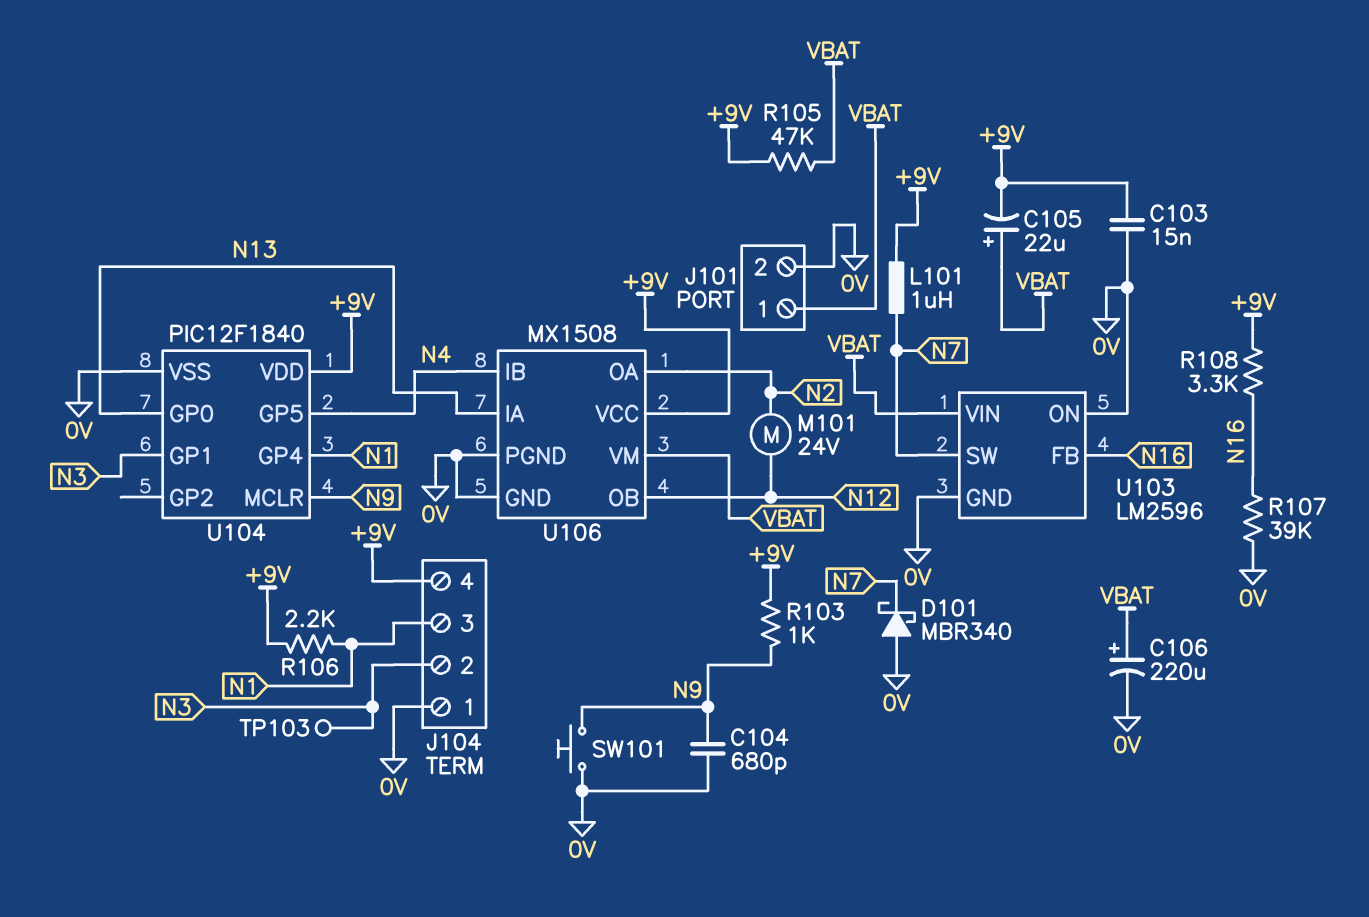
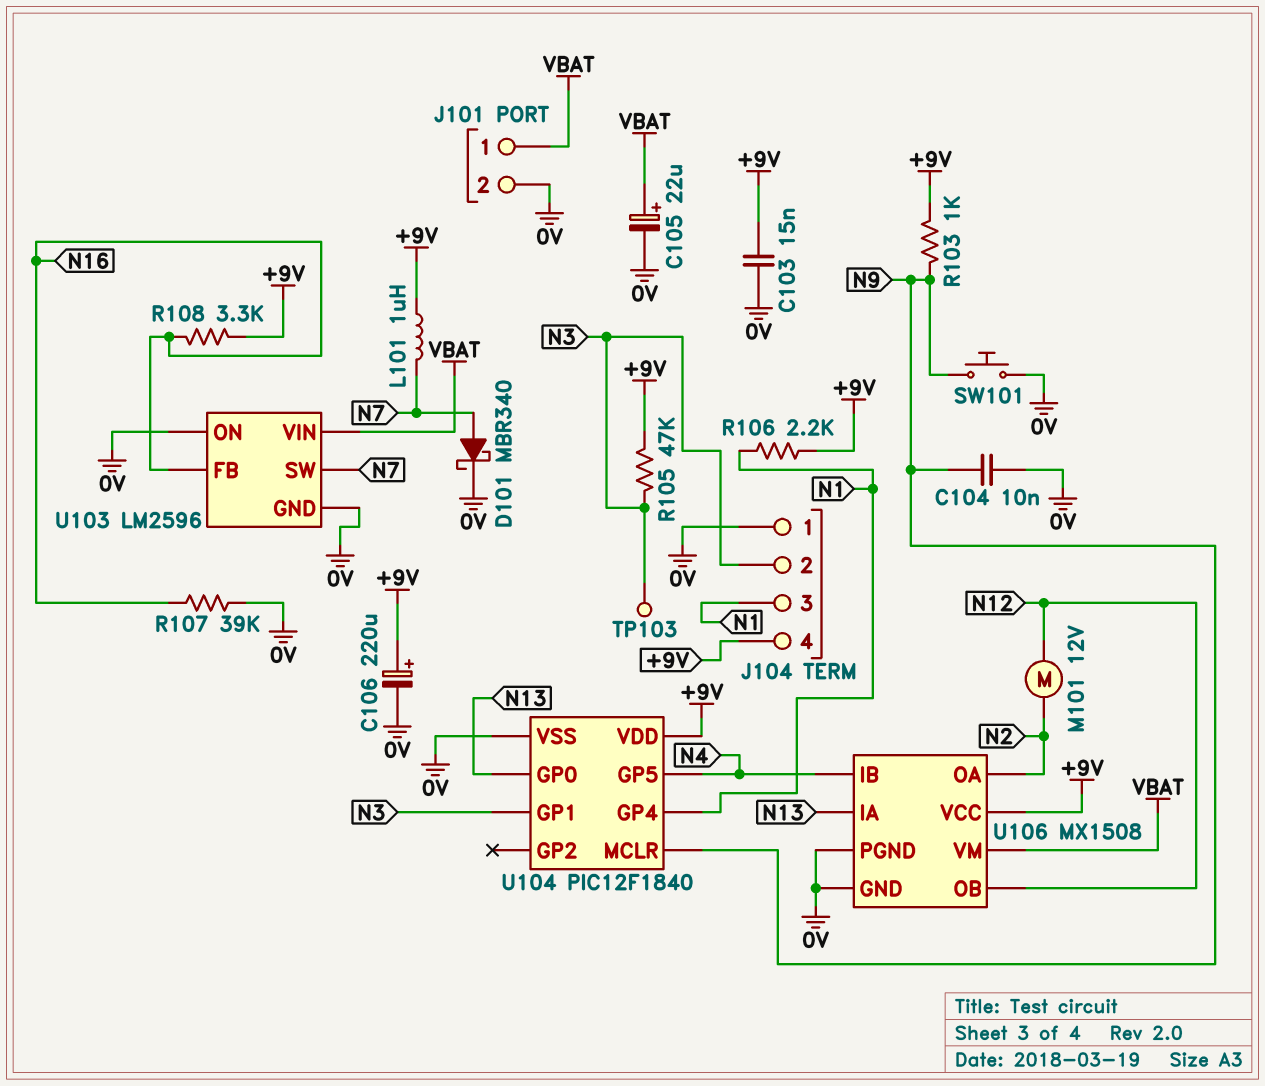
C104: 680pF (0V, N9) -> 10nF (0V, N9)
C105: 22uF (plus VBAT, minus +9V) -> 22uF (plus VBAT, minus 0V)
C106: 220uF (plus VBAT, minus 0V) -> 220uF (plus +9V, minus 0V)
D101: schottky MBR340 (A 0V, K N7) -> schottky MBR340 (A N7, K 0V)
M101: motor 24V (N2, N12) -> motor 12V (N2, N12)
R105: 47k (+9V, VBAT) -> 47k (+9V, N3)

